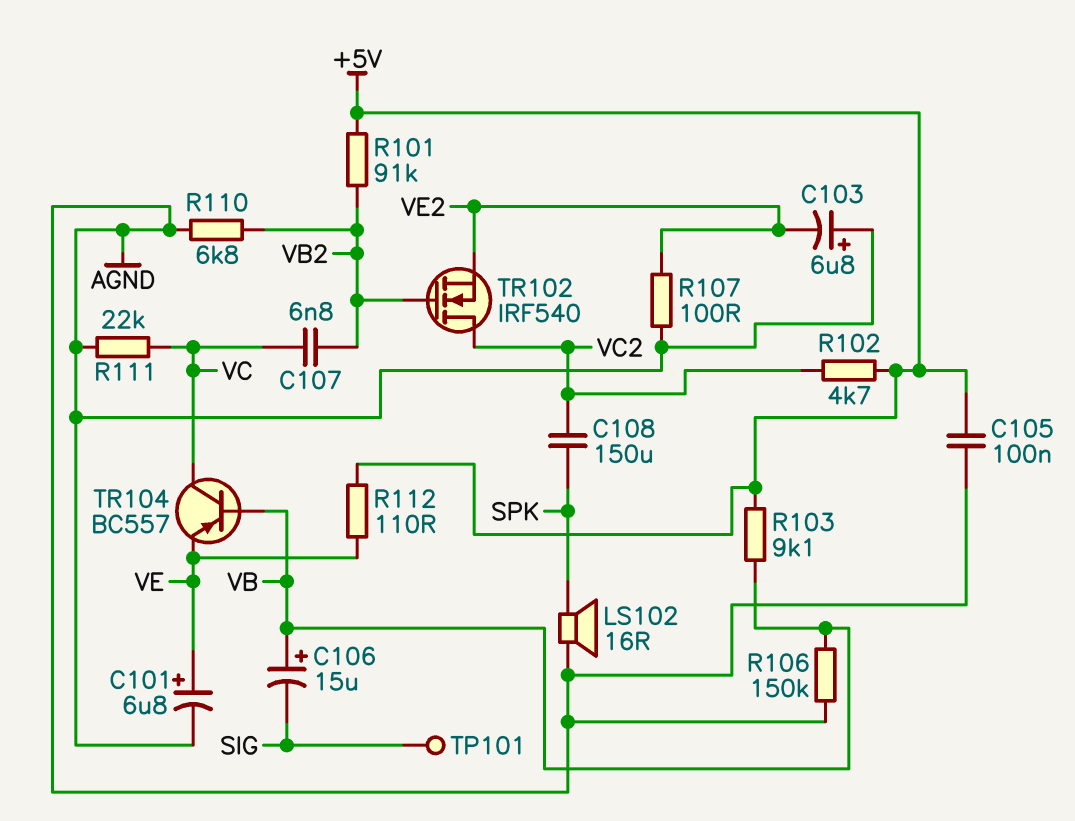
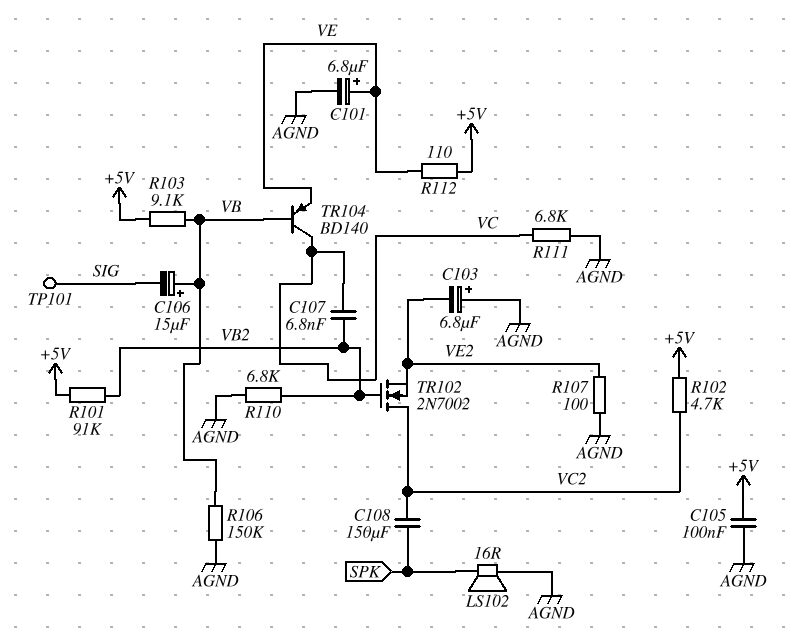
R111: 22k (AGND, VC) -> 6.8k (AGND, VC)
TR102: NMOS IRF540 (G VB2, D VC2, S VE2) -> NMOS 2N7002 (G VB2, D VC2, S VE2)
TR104: PNP BC557 (B VB, C VC, E VE) -> PNP BD140 (B VB, C VC, E VE)

